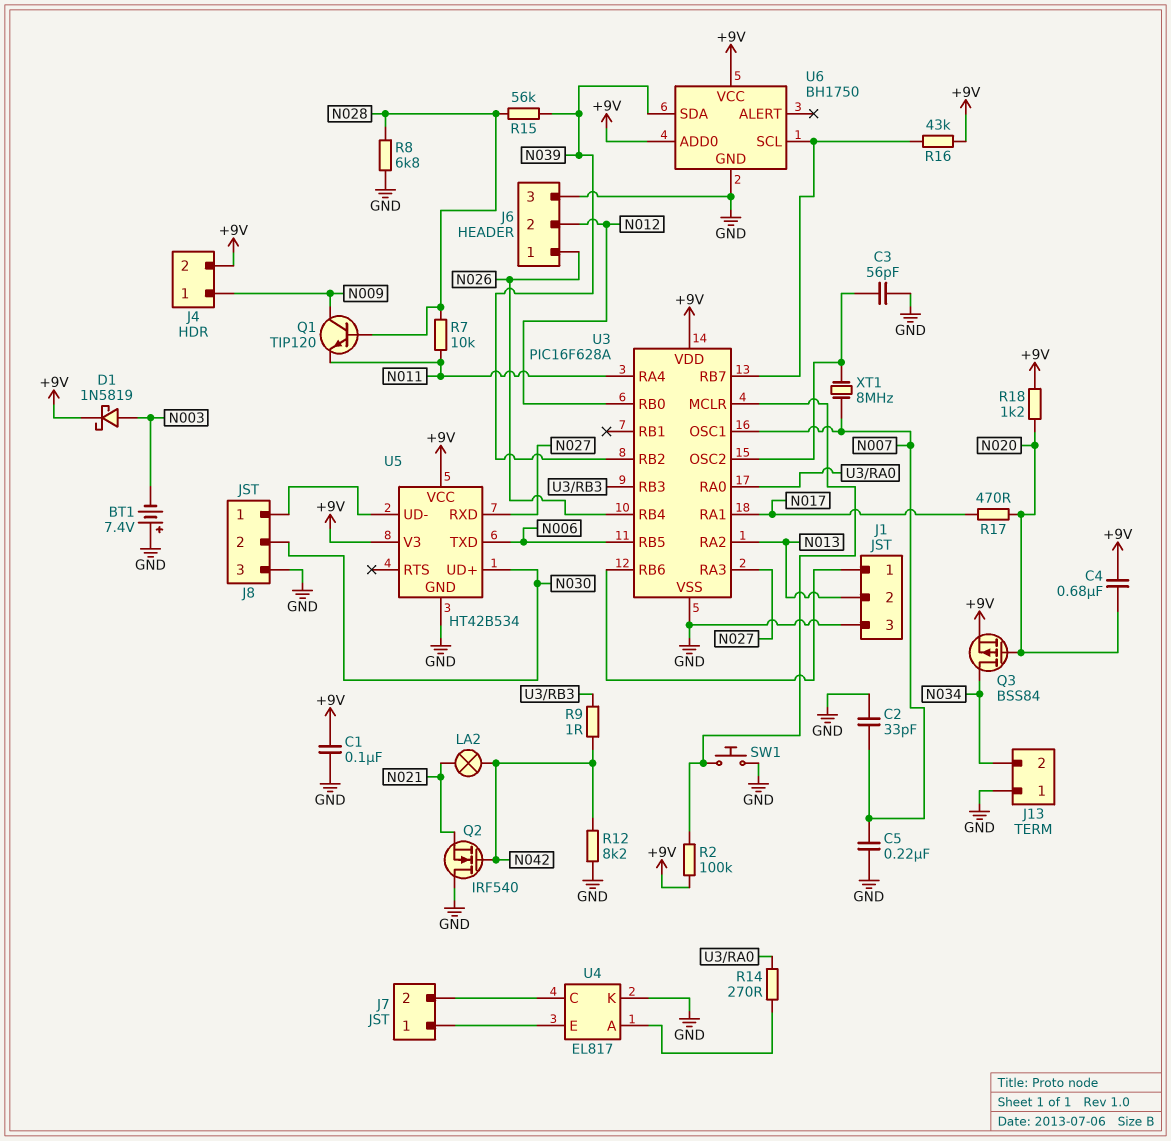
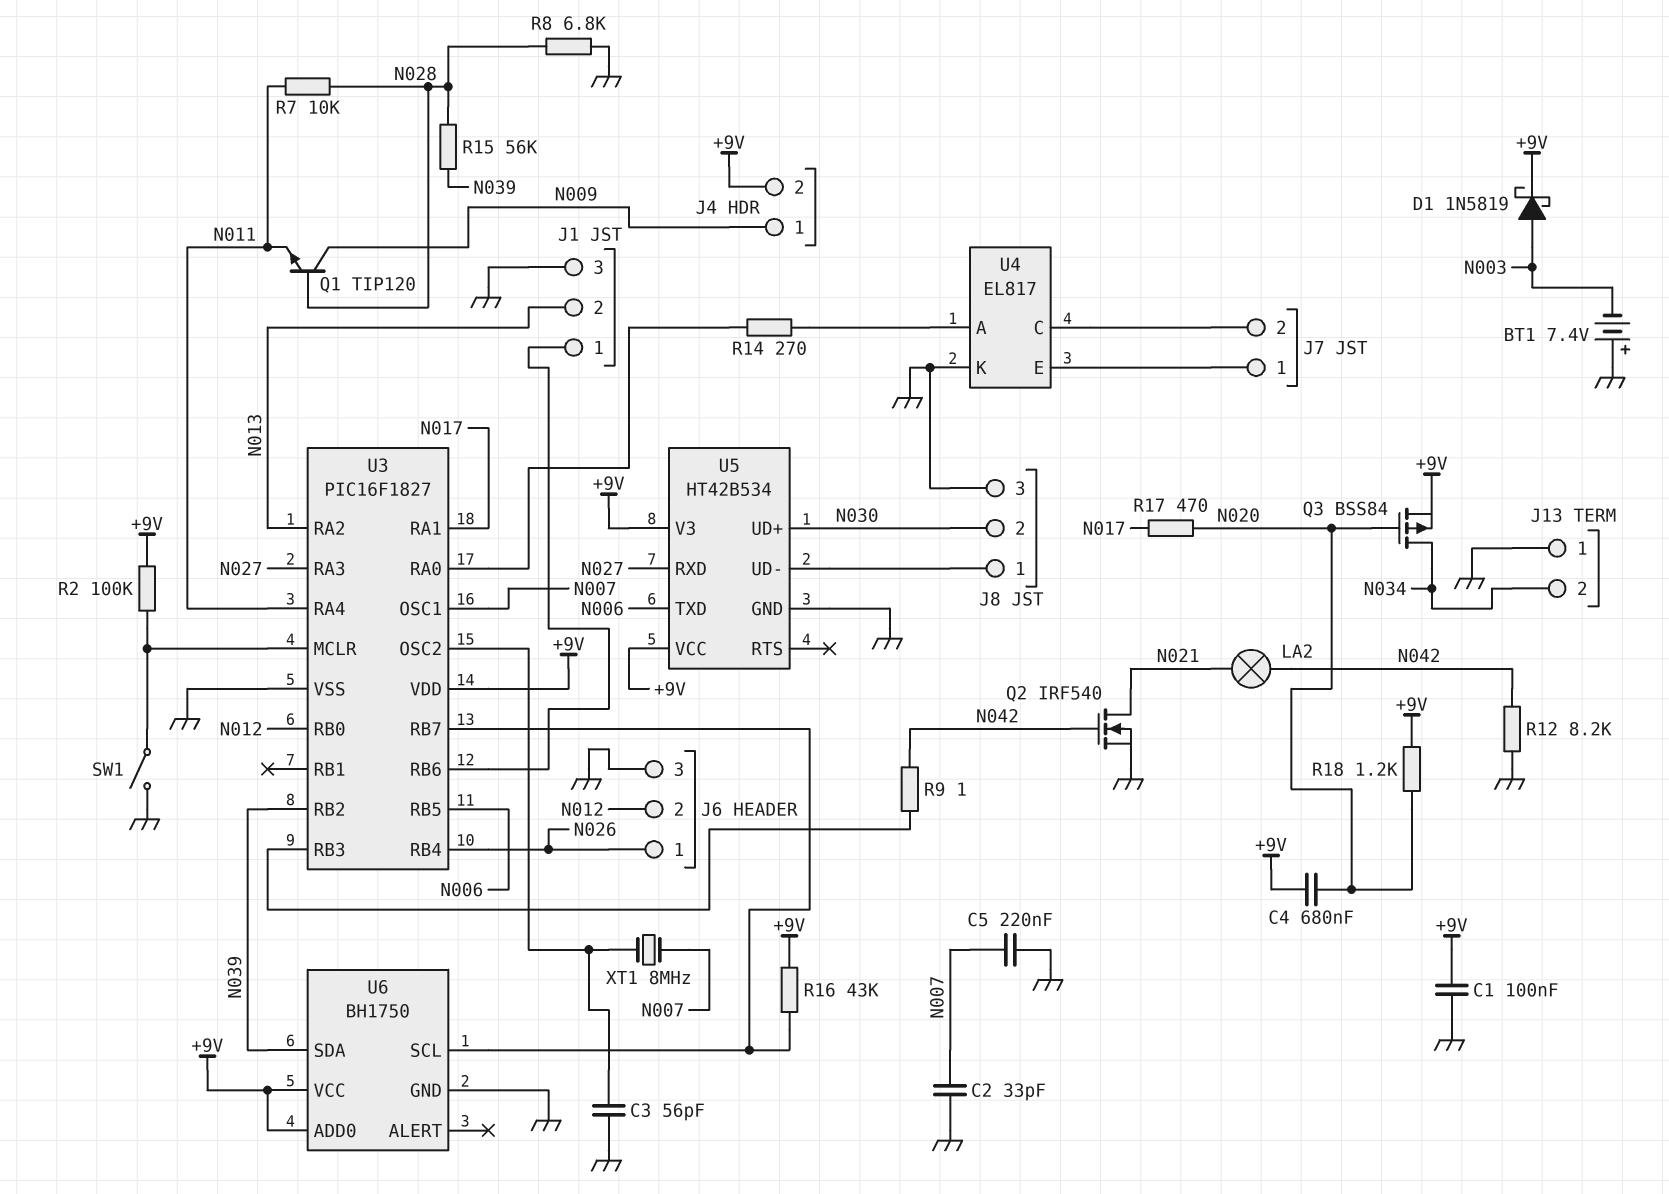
Q2: NMOS IRF540 (G N042, D GND, S N021) -> NMOS IRF540 (G N042, D N021, S GND)
SW1: button (GND, U3/MCLR) -> switch (GND, U3/MCLR)
U3: PIC16F628A -> PIC16F1827

